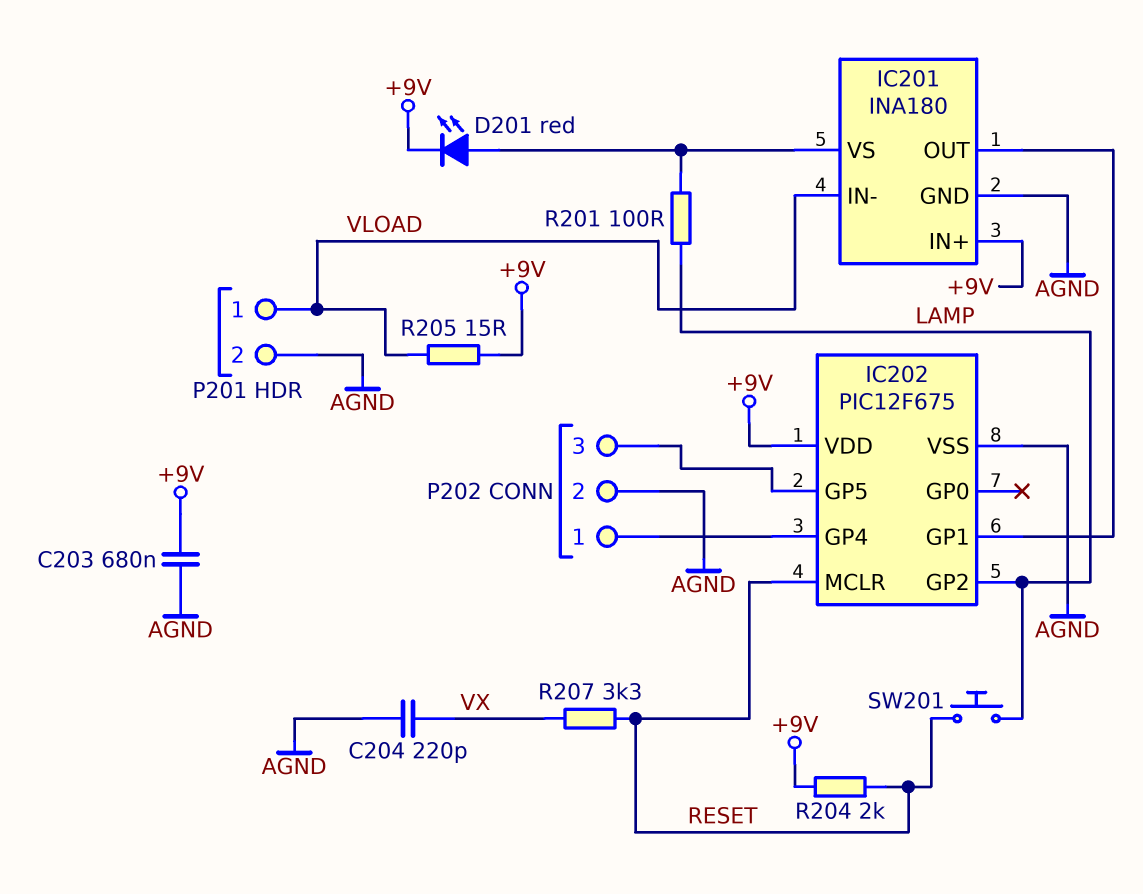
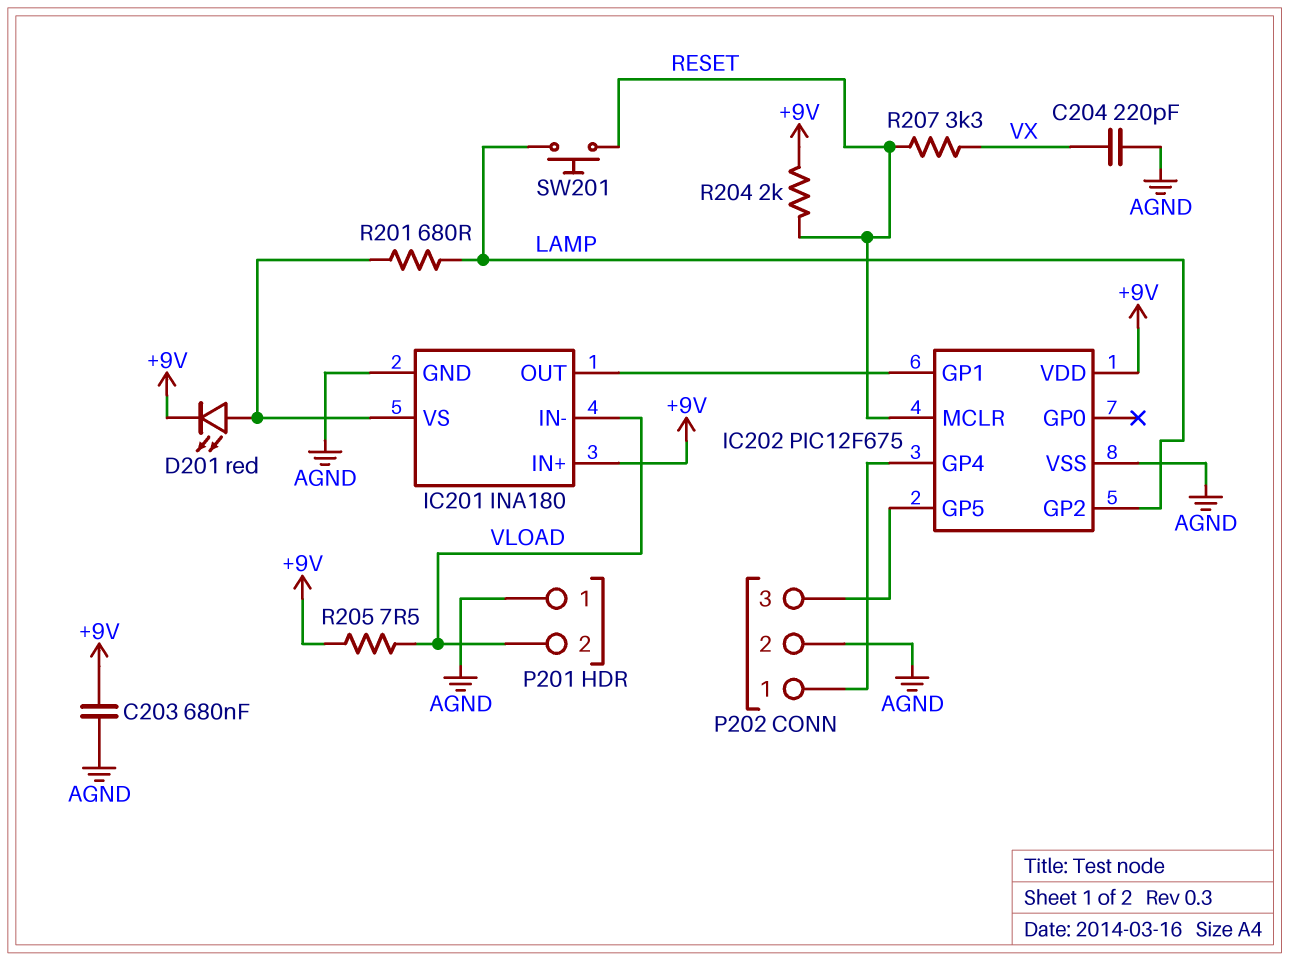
P201 pin 1: VLOAD -> AGND
P201 pin 2: AGND -> VLOAD
R201: 100 (IC201/VS, LAMP) -> 680 (IC201/VS, LAMP)
R205: 15 (+9V, VLOAD) -> 7.5 (+9V, VLOAD)

